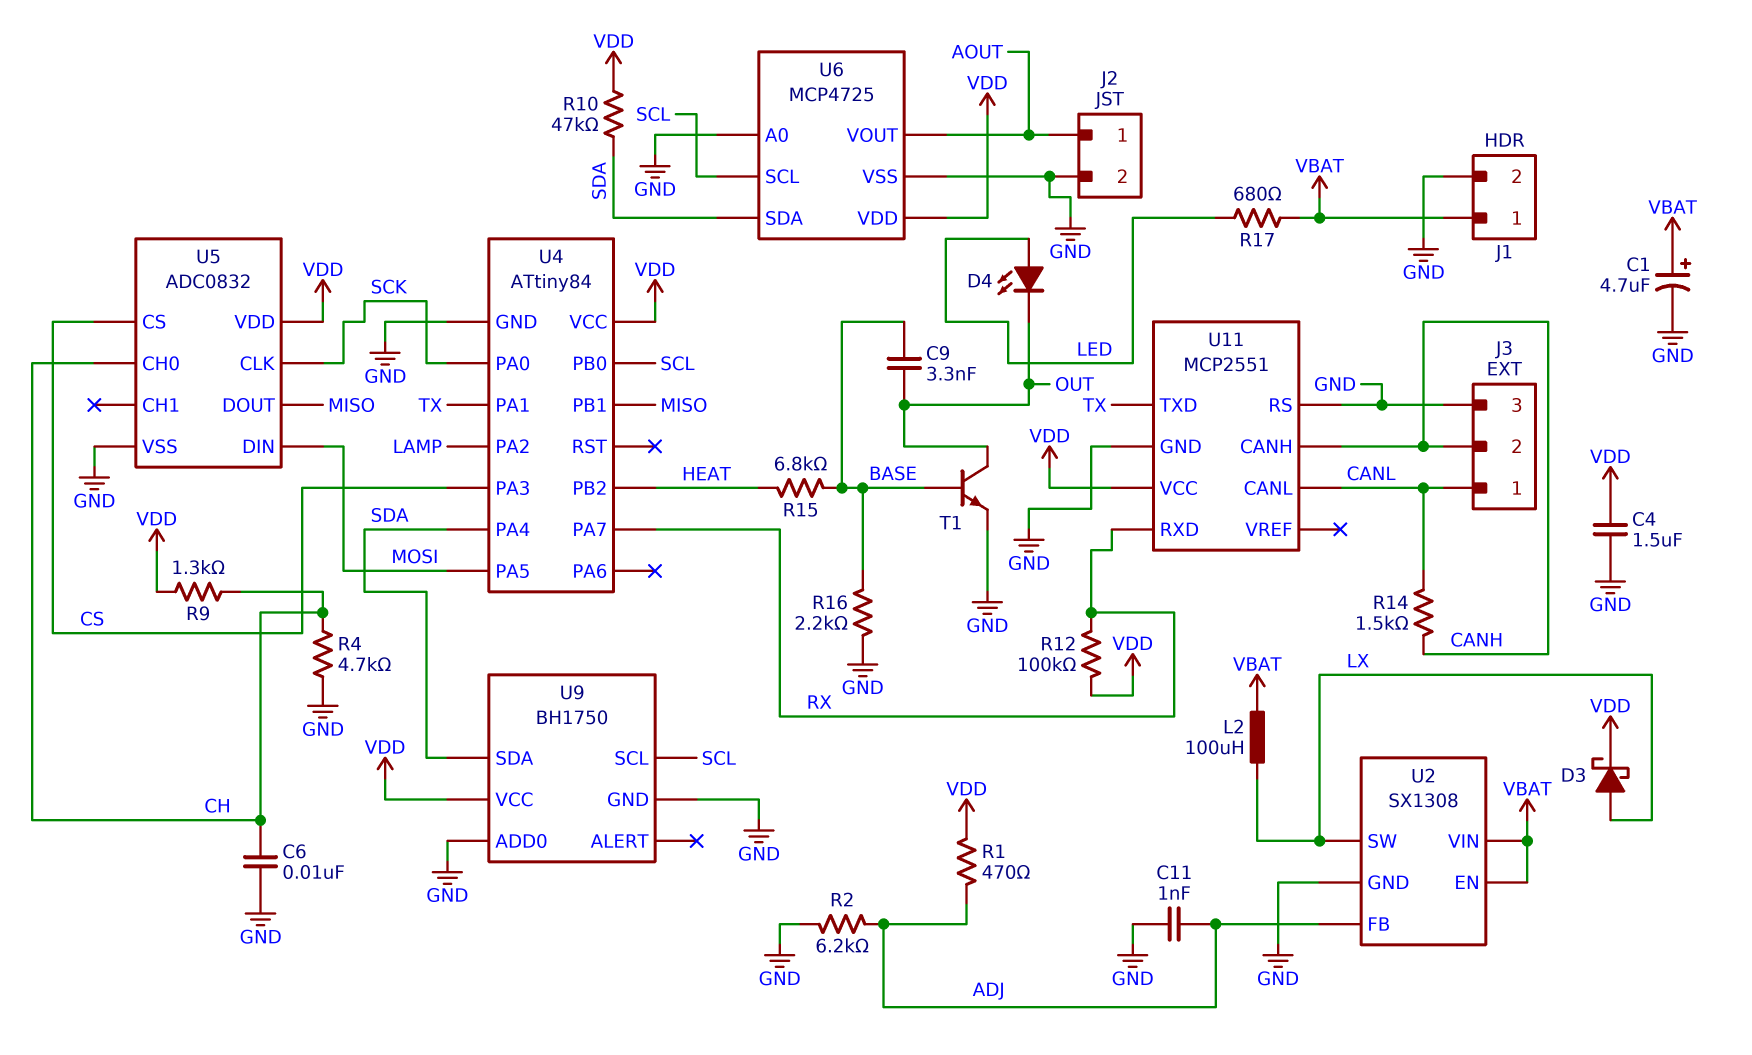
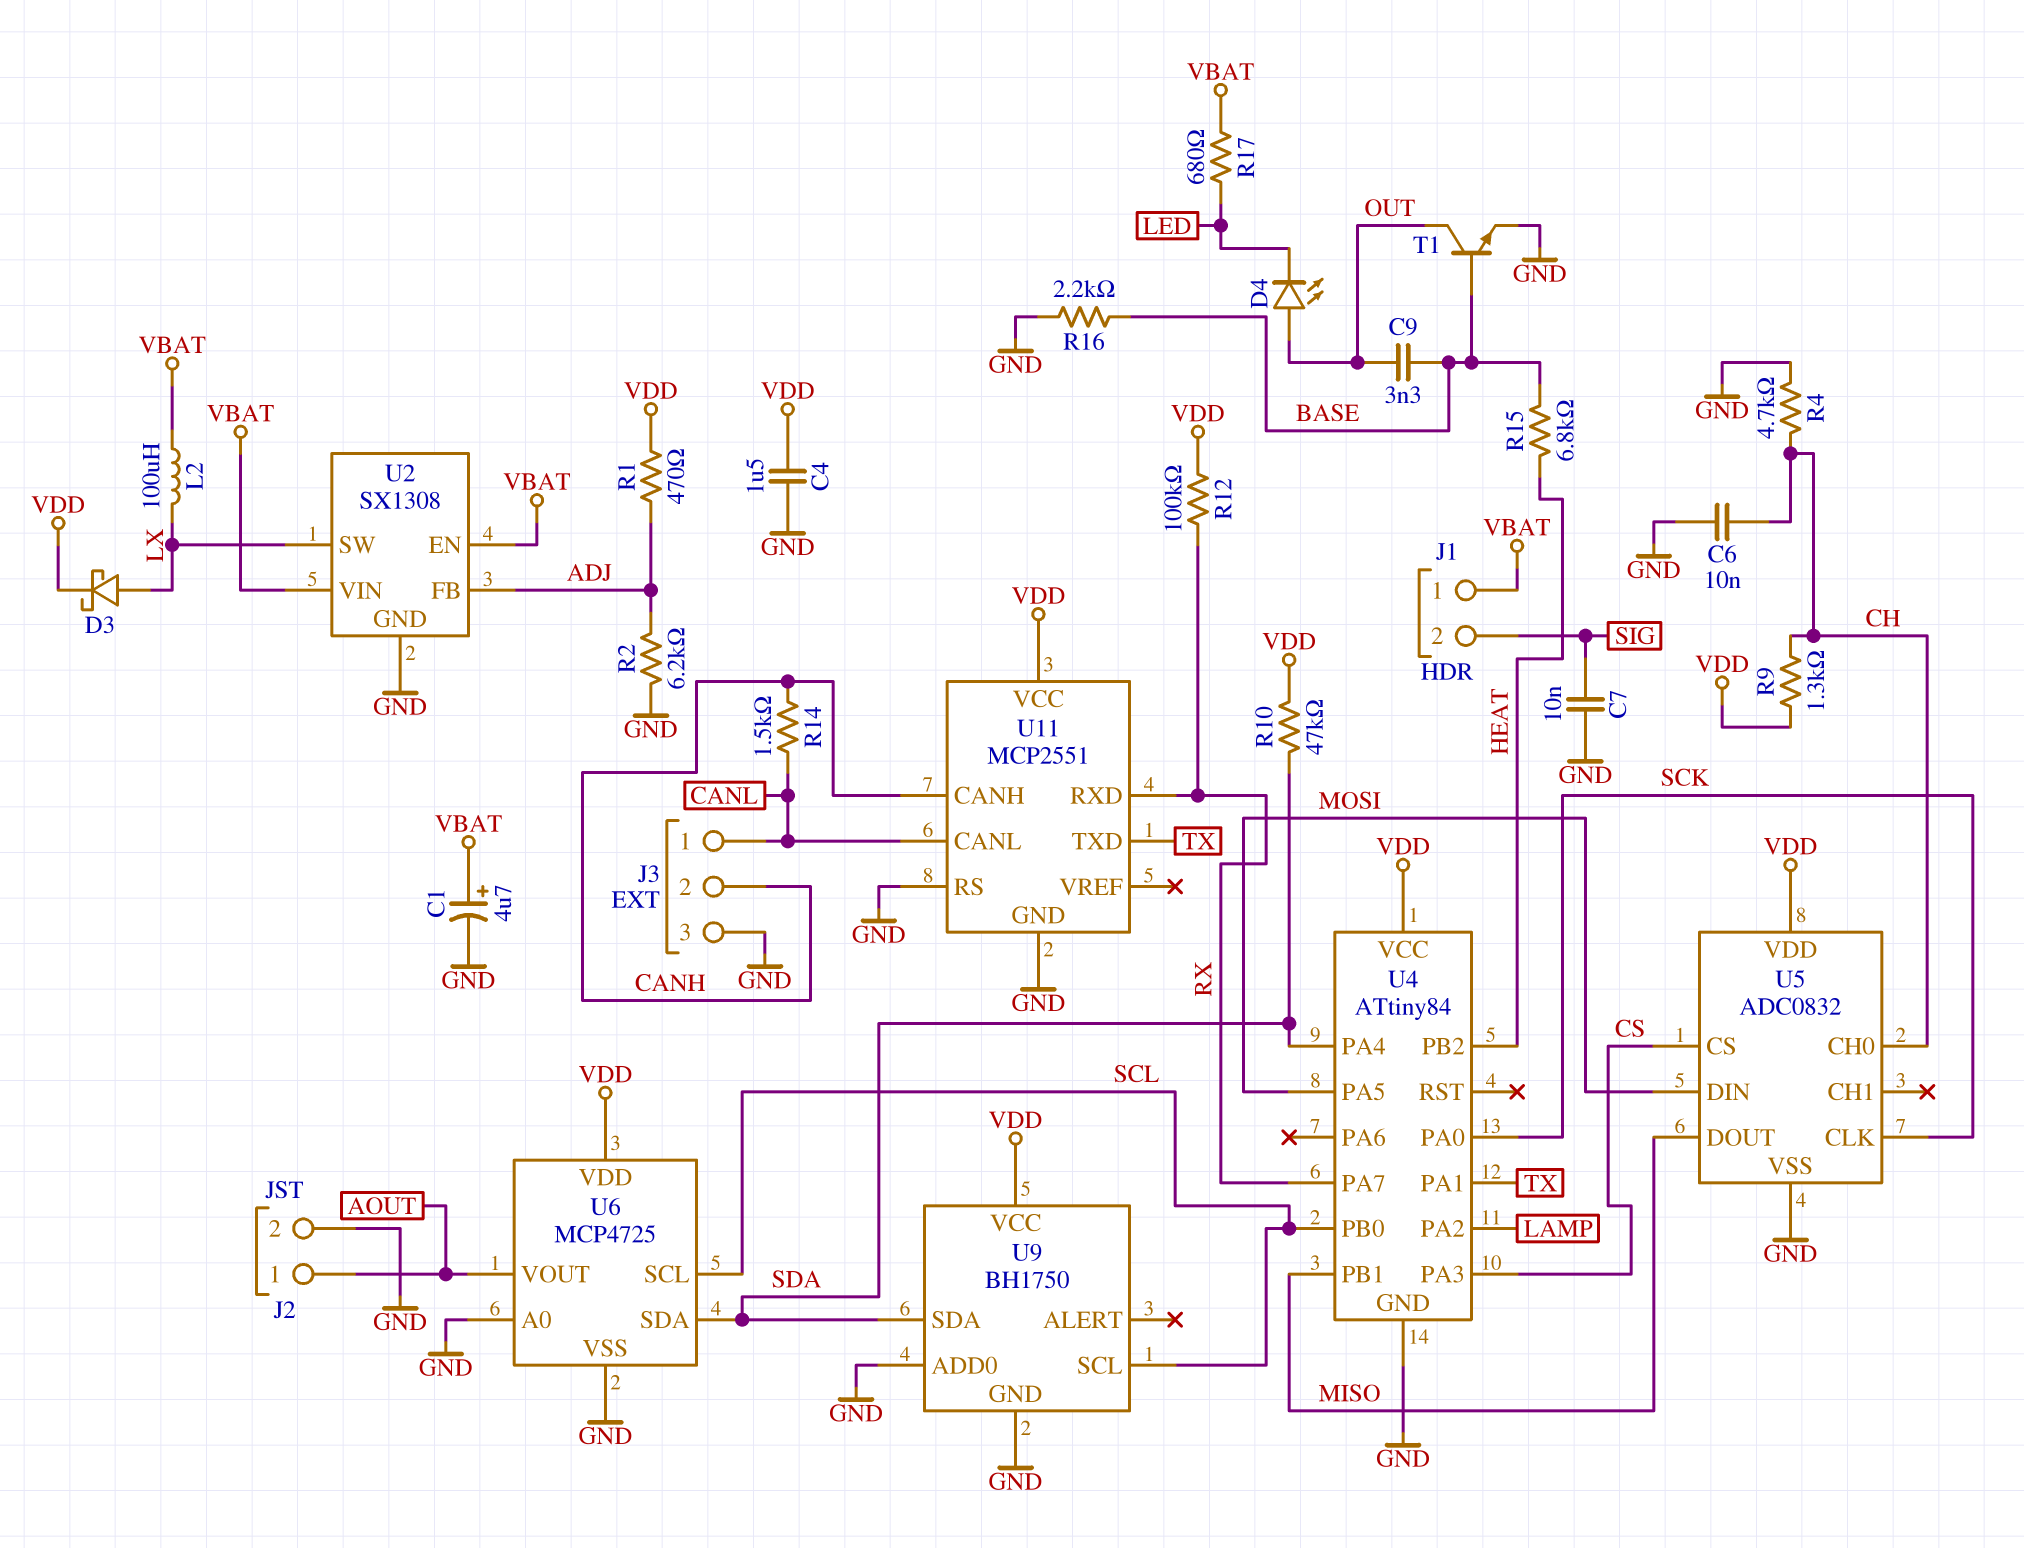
C7: none -> 10nF (GND, SIG)
C11: 1nF (ADJ, GND) -> none
D4: LED (A LED, K OUT) -> LED (A OUT, K LED)
J1 pin 2: GND -> SIG

